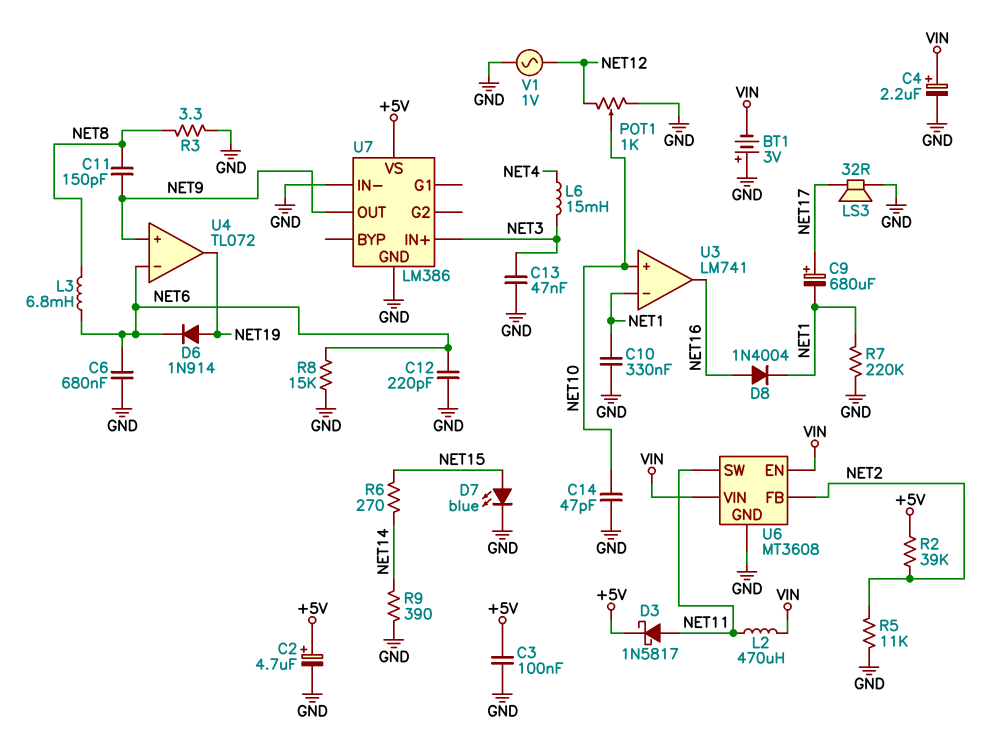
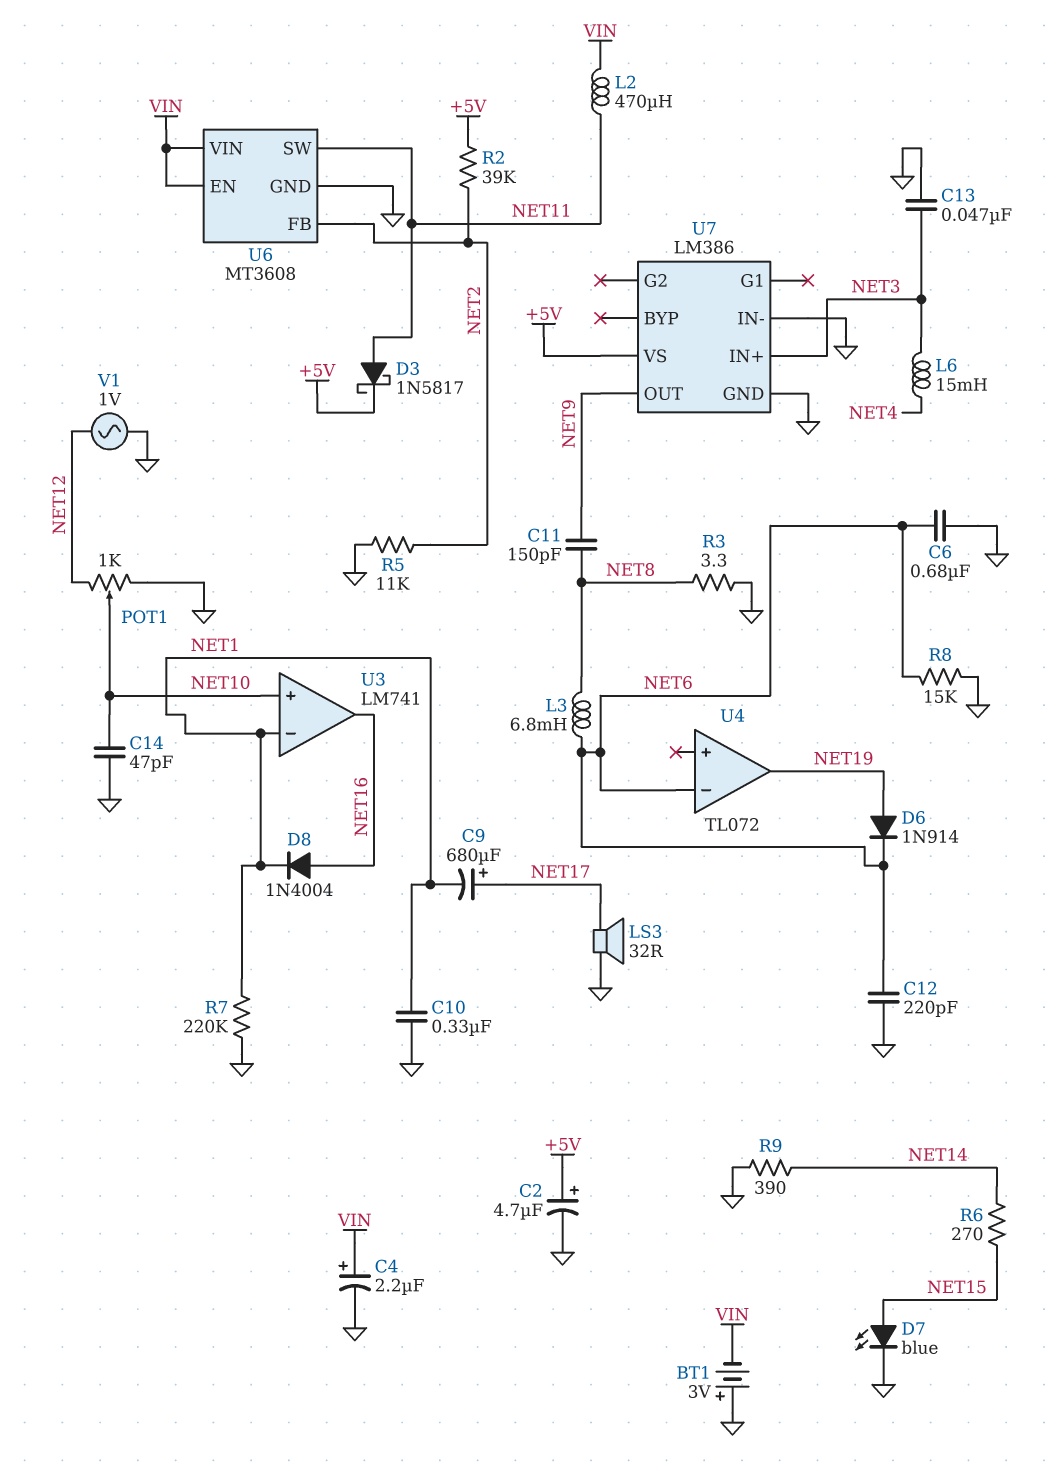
C3: 100nF (+5V, GND) -> none
U4 pin in+: NET9 -> none

